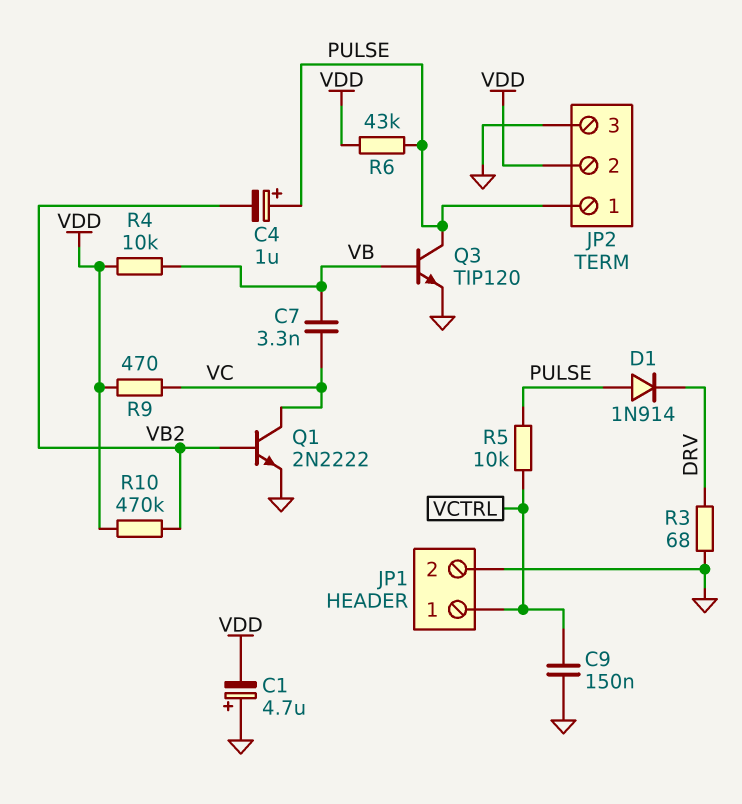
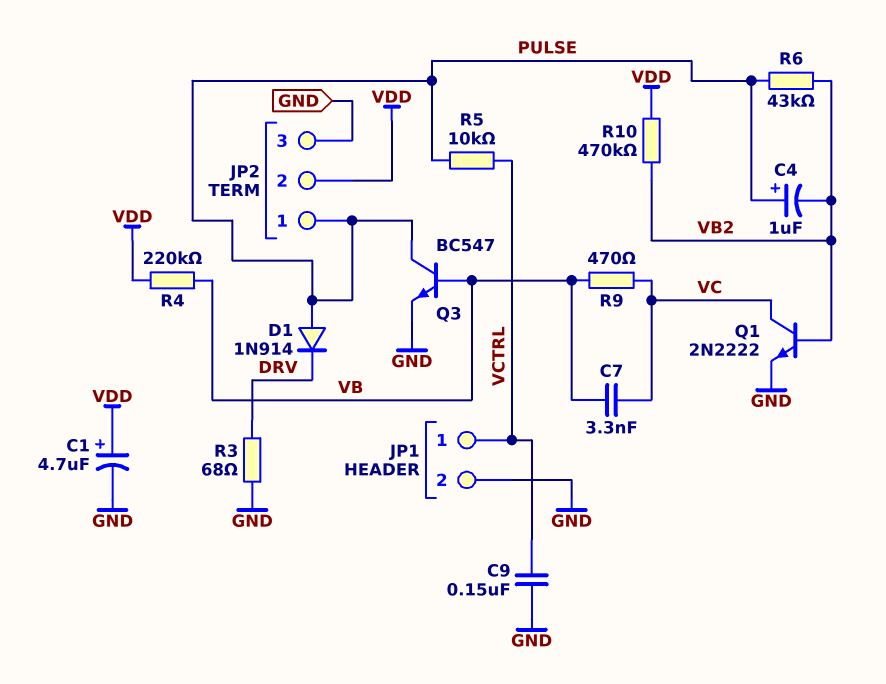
C1: 4.7uF (plus GND, minus VDD) -> 4.7uF (plus VDD, minus GND)
Q3: NPN TIP120 (B VB, C PULSE, E GND) -> NPN BC547 (B VB, C PULSE, E GND)
R4: 10k (VB, VDD) -> 220k (VB, VDD)
R6: 43k (PULSE, VDD) -> 43k (PULSE, VB2)
R9: 470 (VC, VDD) -> 470 (VB, VC)

